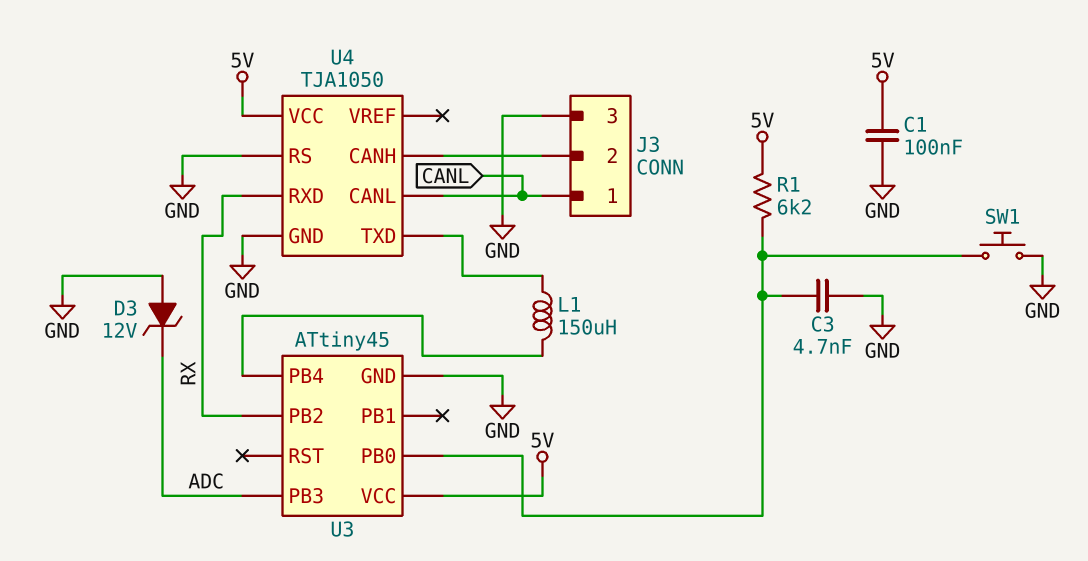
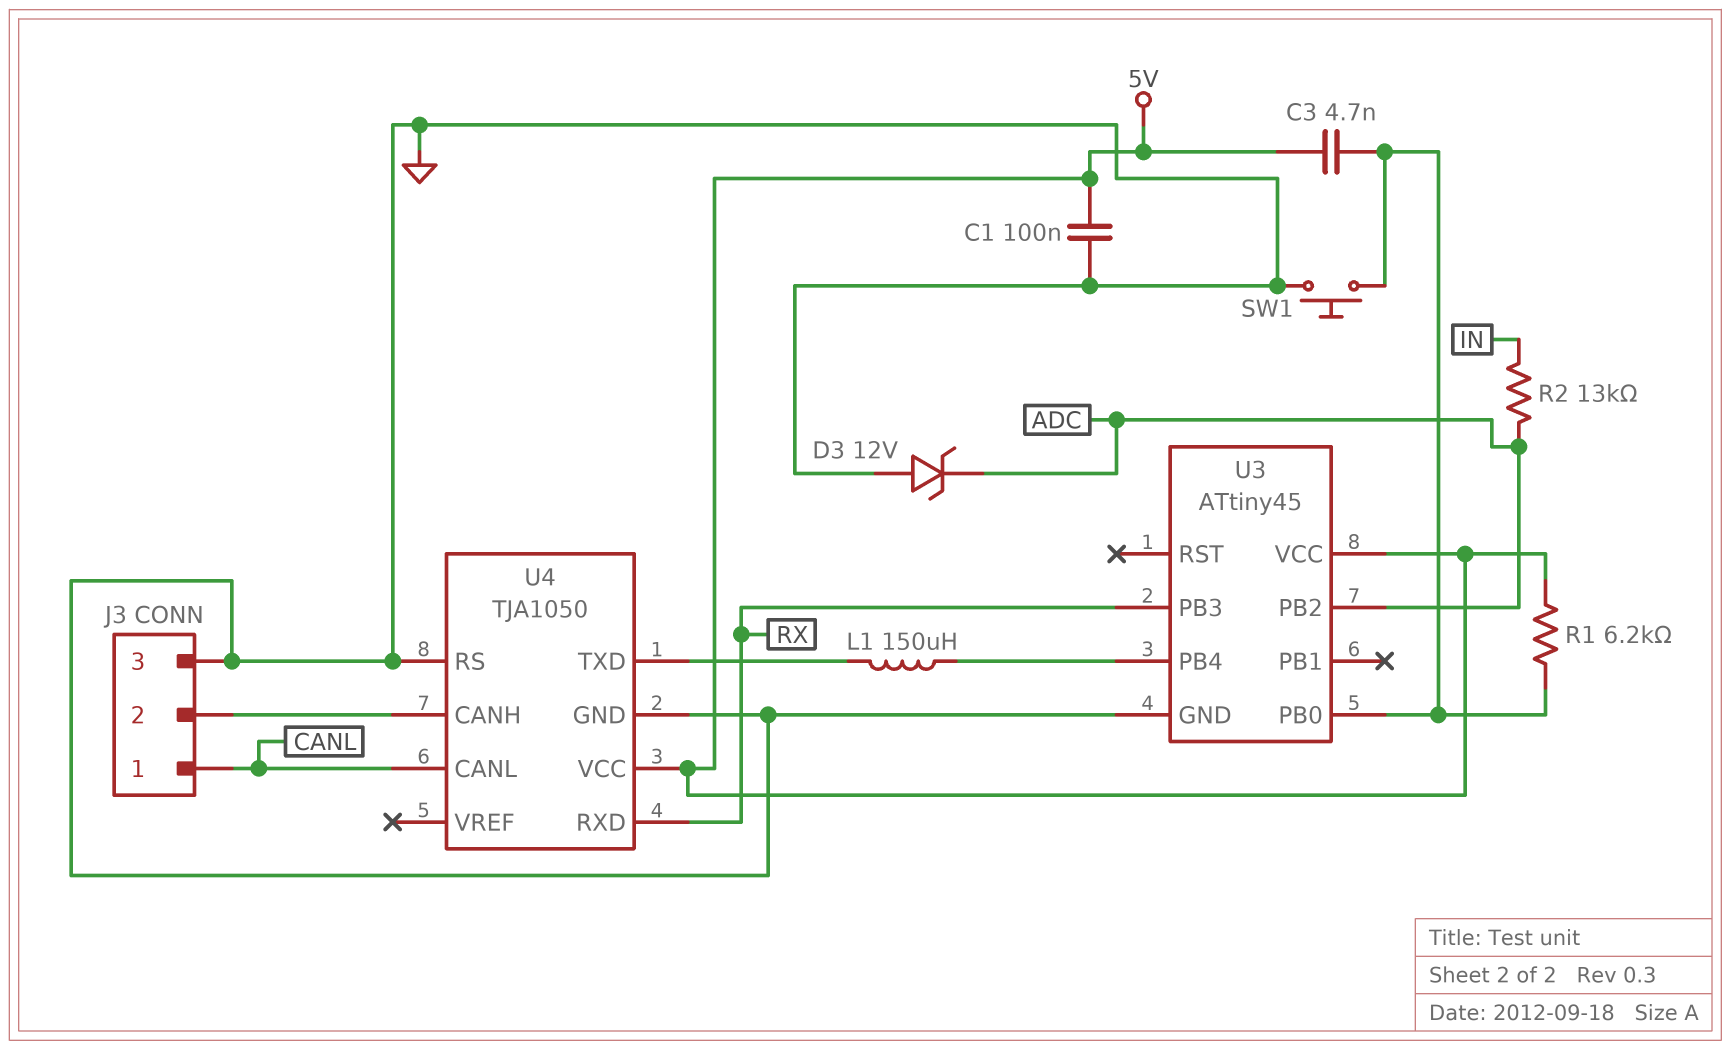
C3: 4.7nF (GND, U3/PB0) -> 4.7nF (5V, U3/PB0)
R2: none -> 13k (ADC, IN)
U3 pin PB2: RX -> ADC
U3 pin PB3: ADC -> RX

